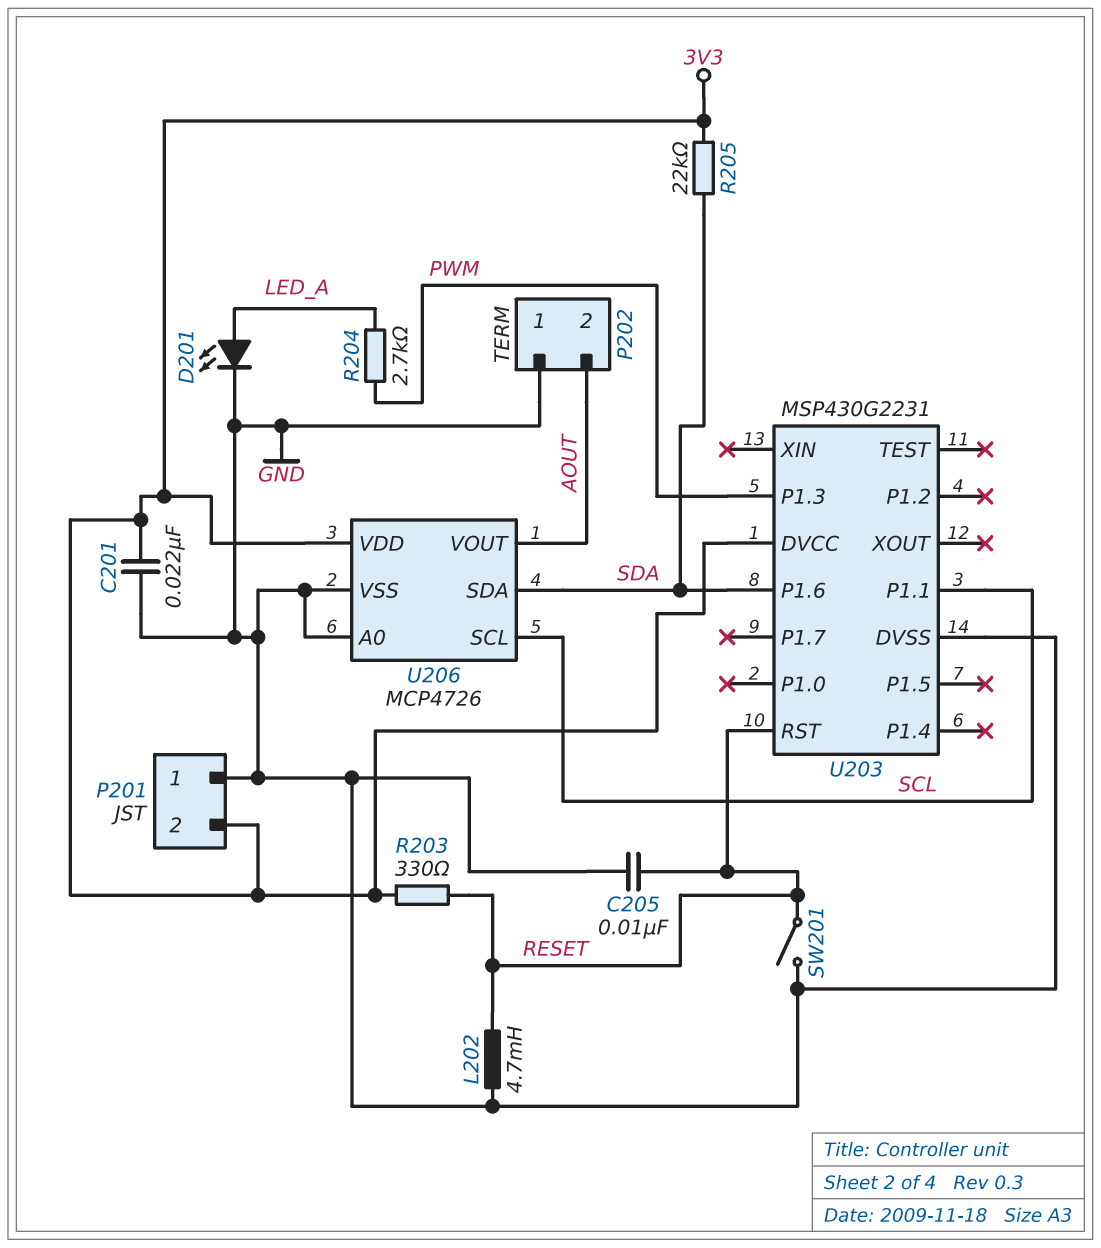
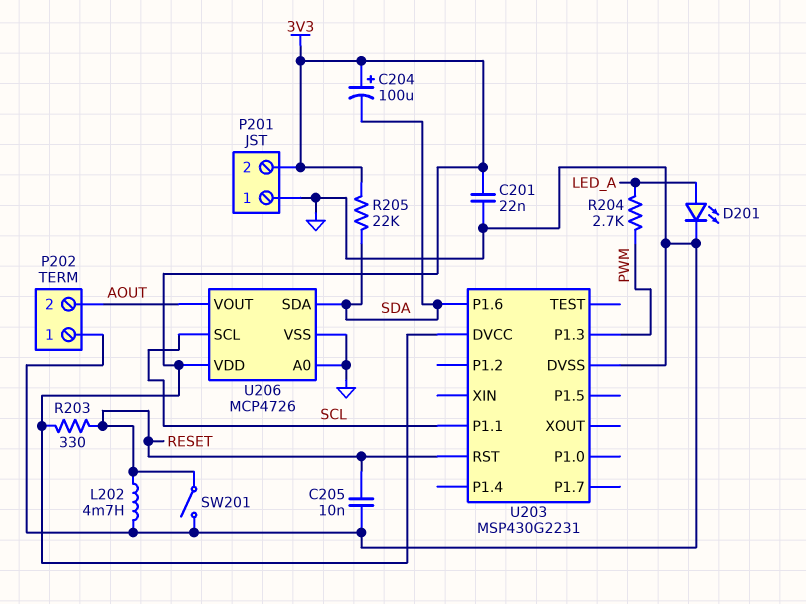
C204: none -> 100uF (plus 3V3, minus SDA)

